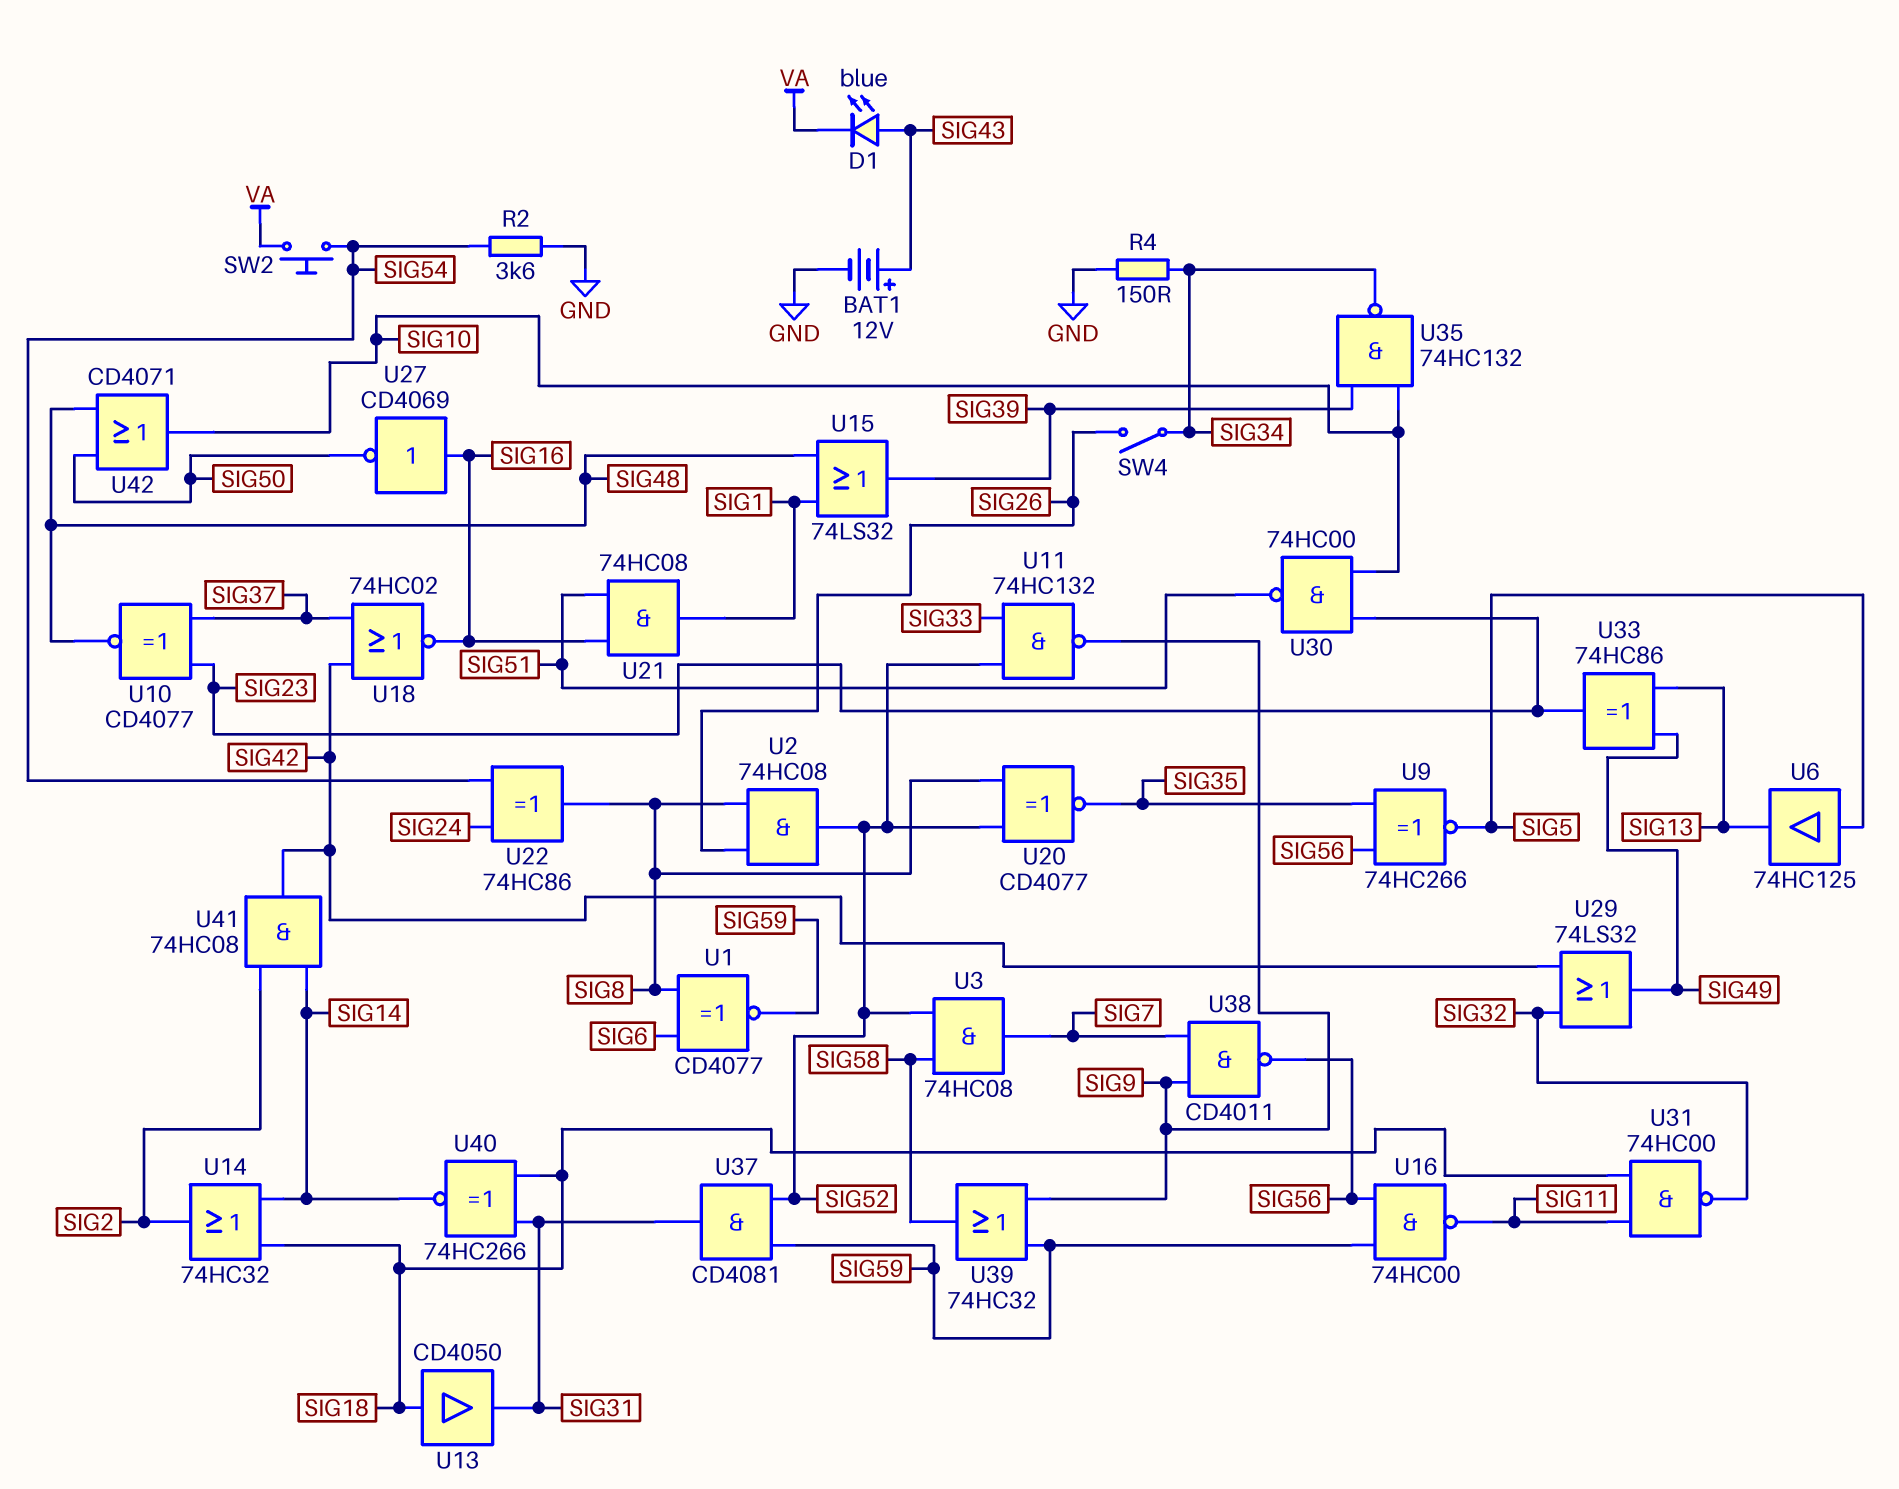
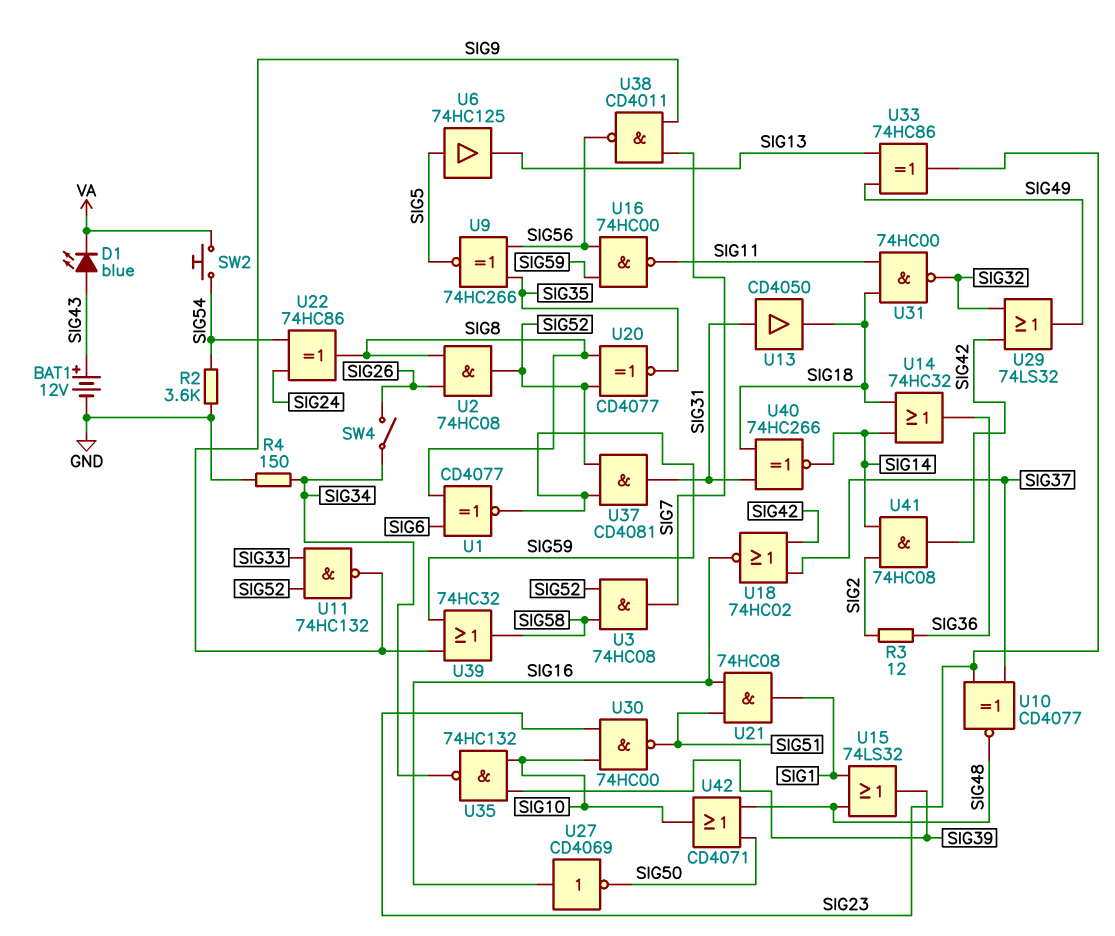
R3: none -> 12 (SIG2, SIG36)
U13: buffer CD4050 (in SIG18, out SIG31) -> buffer CD4050 (in SIG31, out SIG18)
U14: OR 74HC32 (in SIG14, in SIG18, out SIG2) -> OR 74HC32 (in SIG14, in SIG18, out SIG36)

